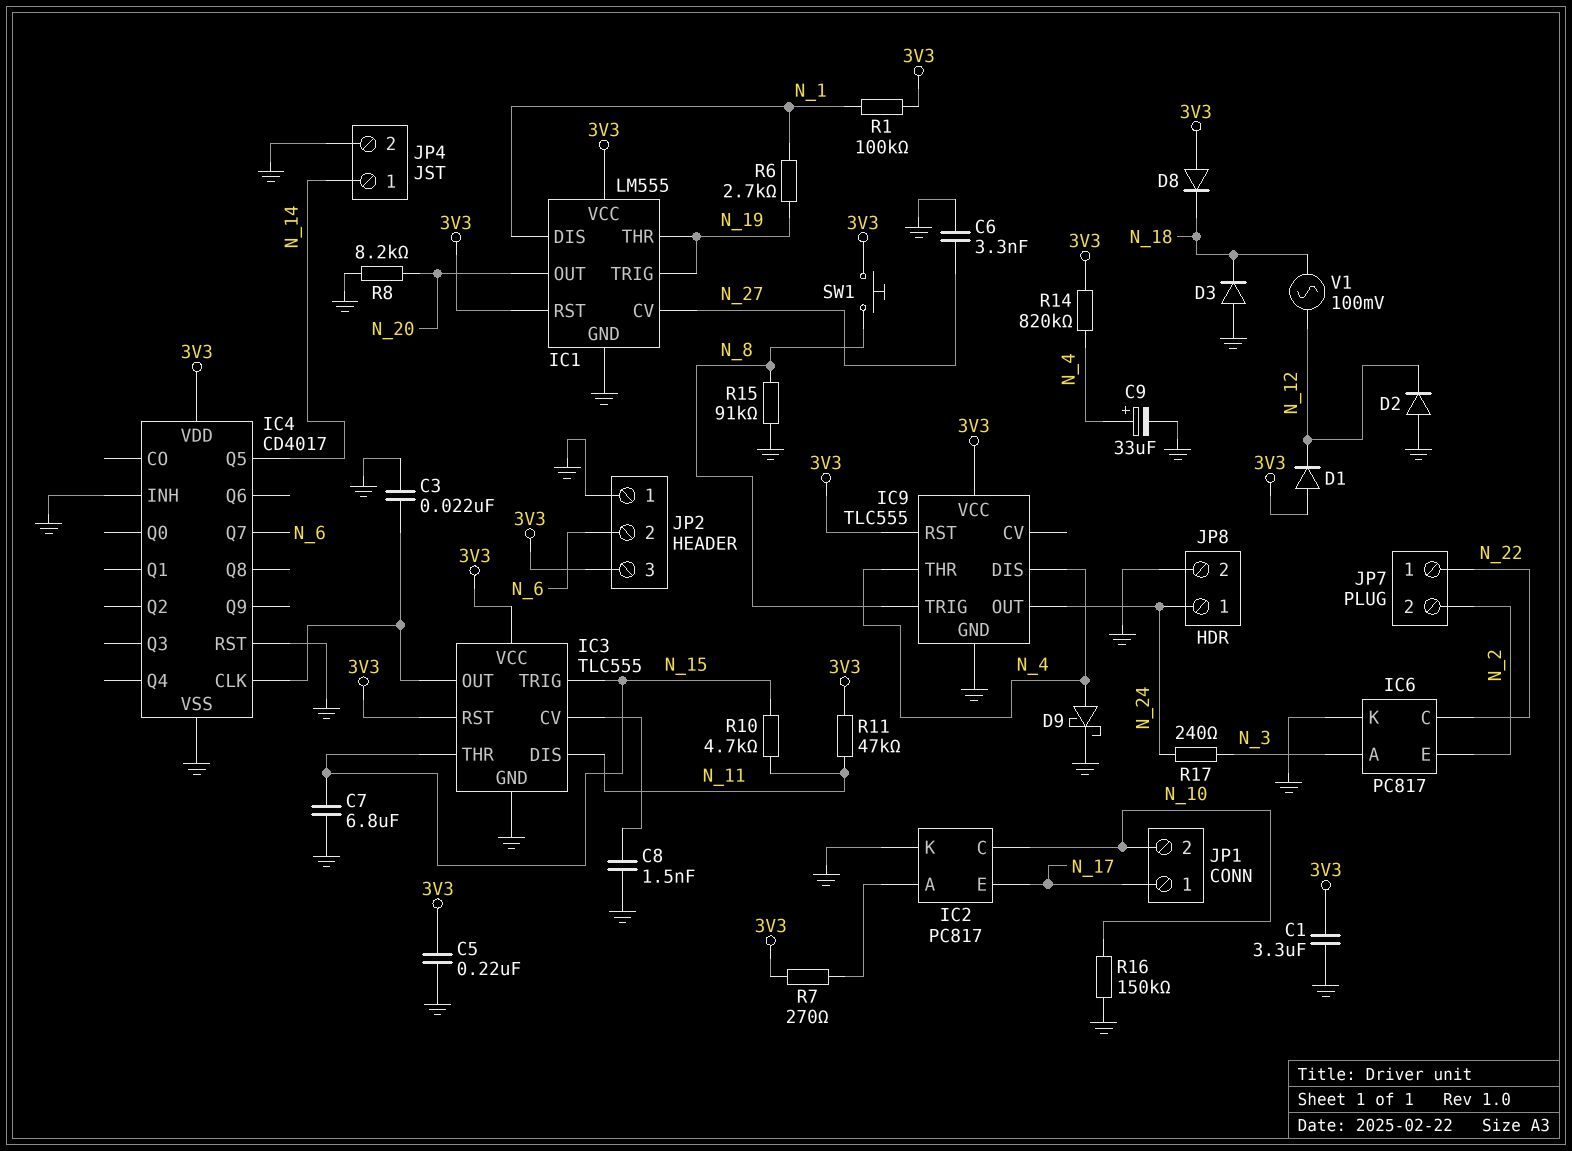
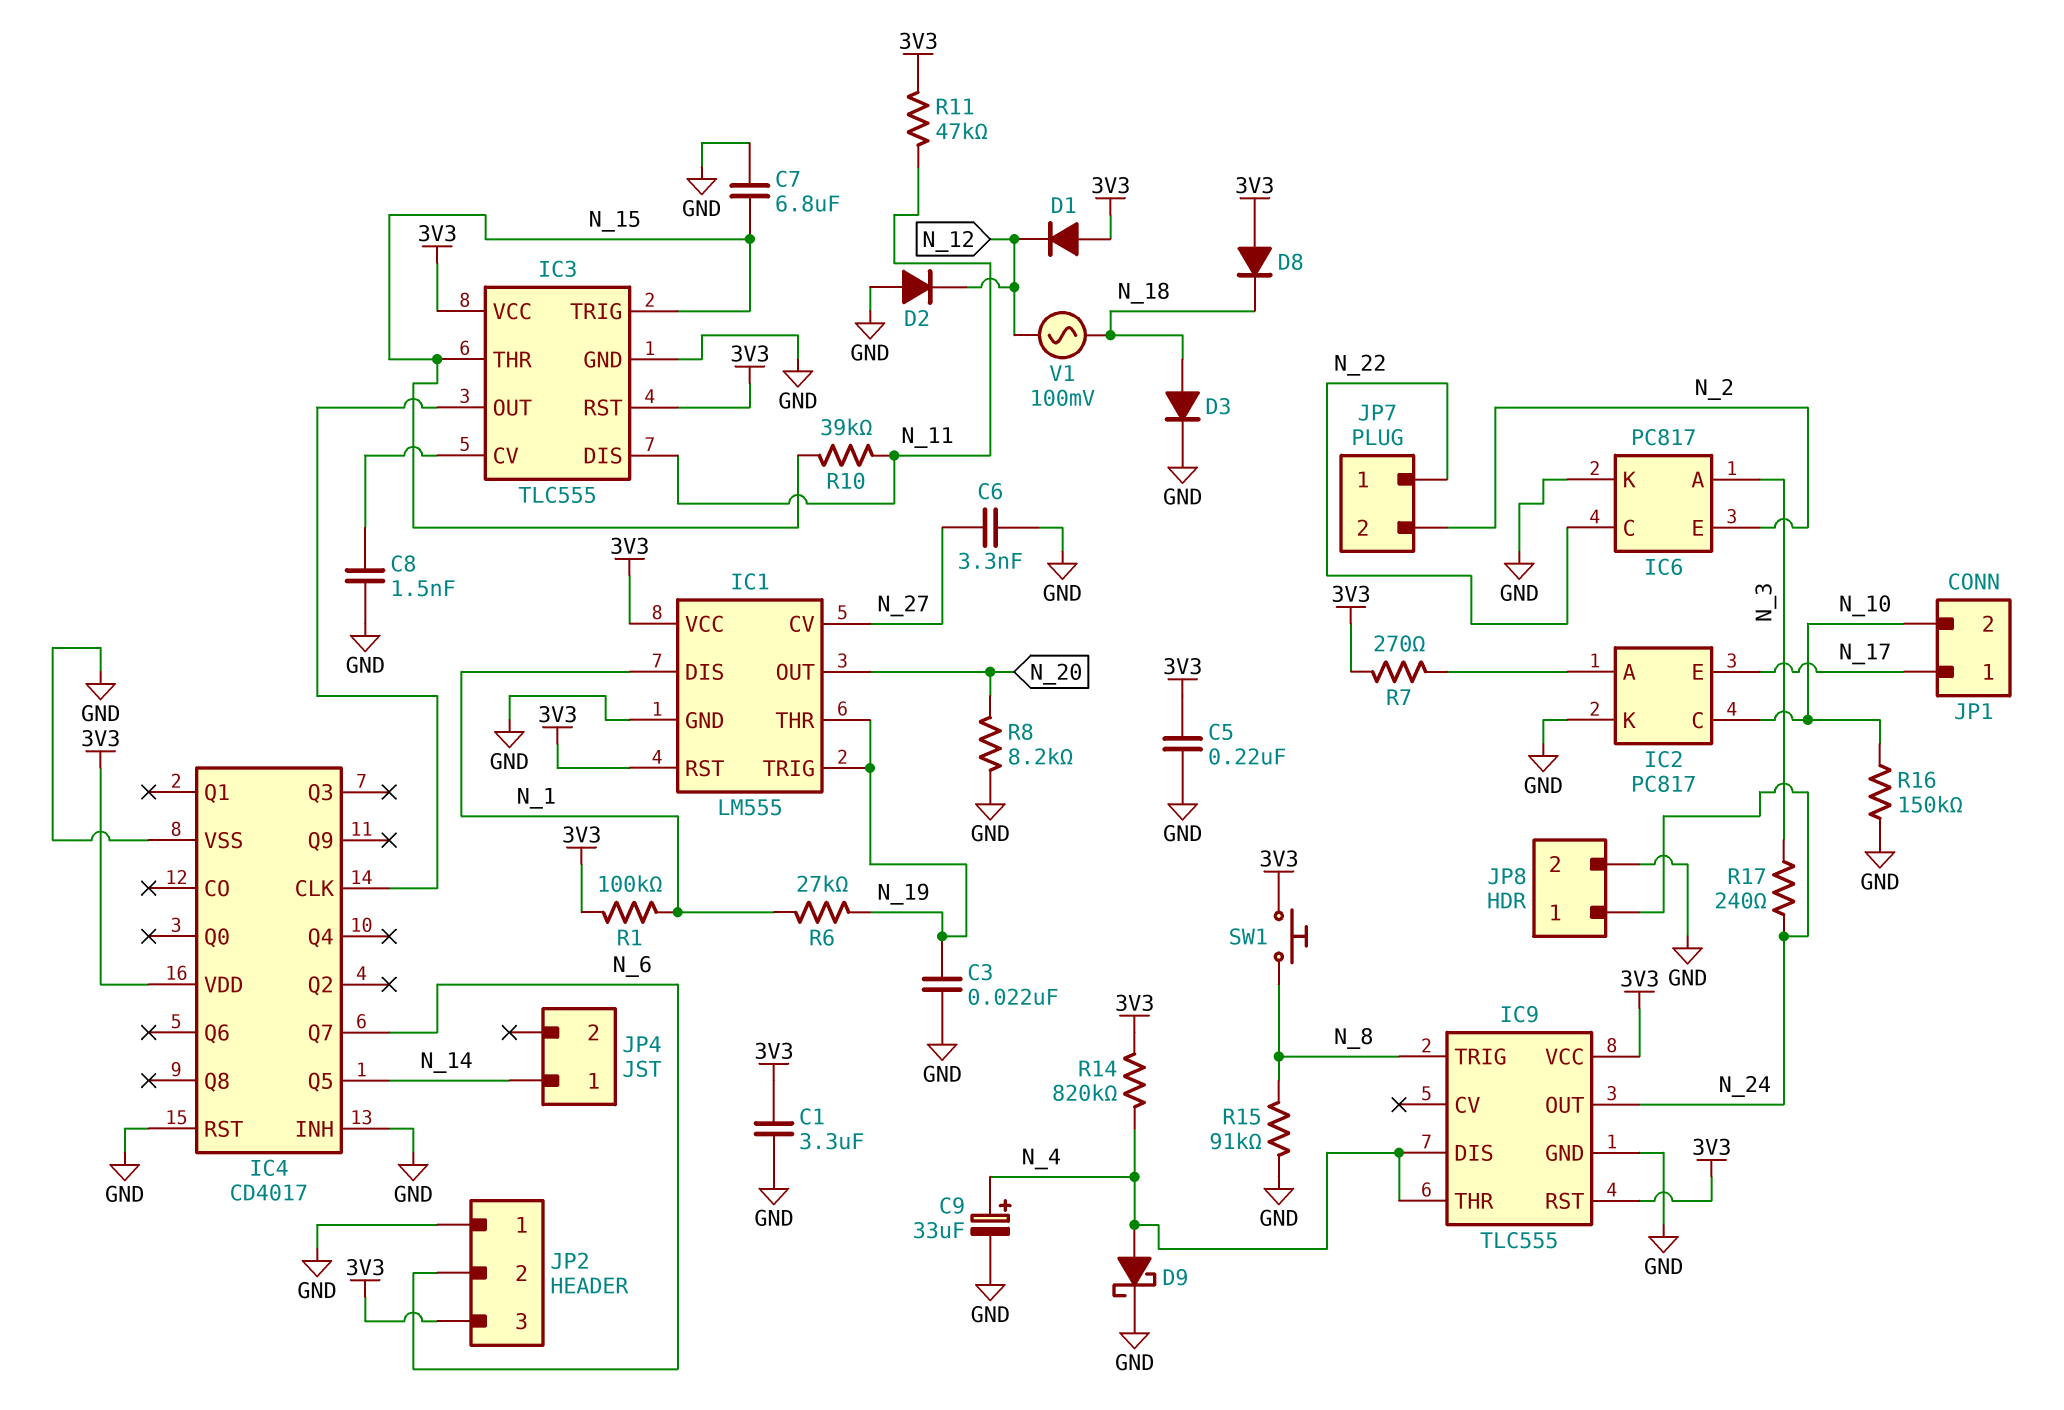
C3: 22nF (GND, IC3/OUT) -> 22nF (GND, N_19)
D3: diode (A GND, K N_18) -> diode (A N_18, K GND)
JP4 pin 2: GND -> none
R6: 2.7k (N_1, N_19) -> 27k (N_1, N_19)
R10: 4.7k (N_11, N_15) -> 39k (N_11, N_15)

